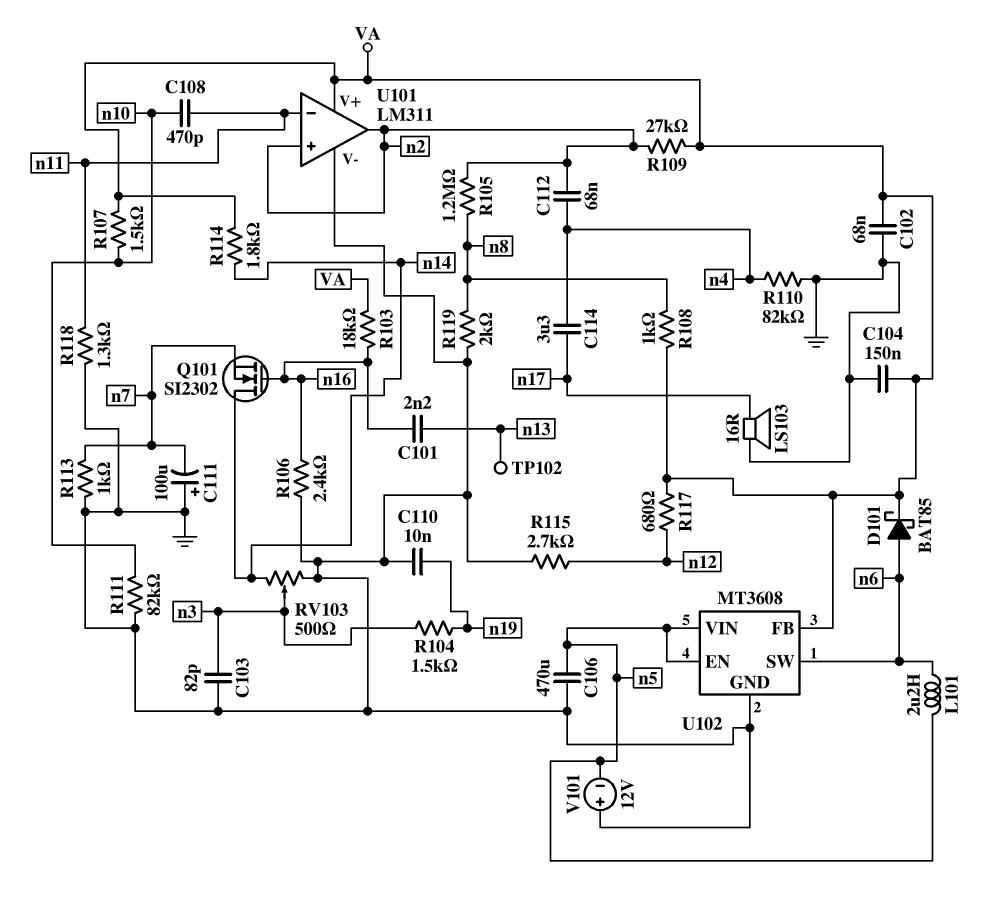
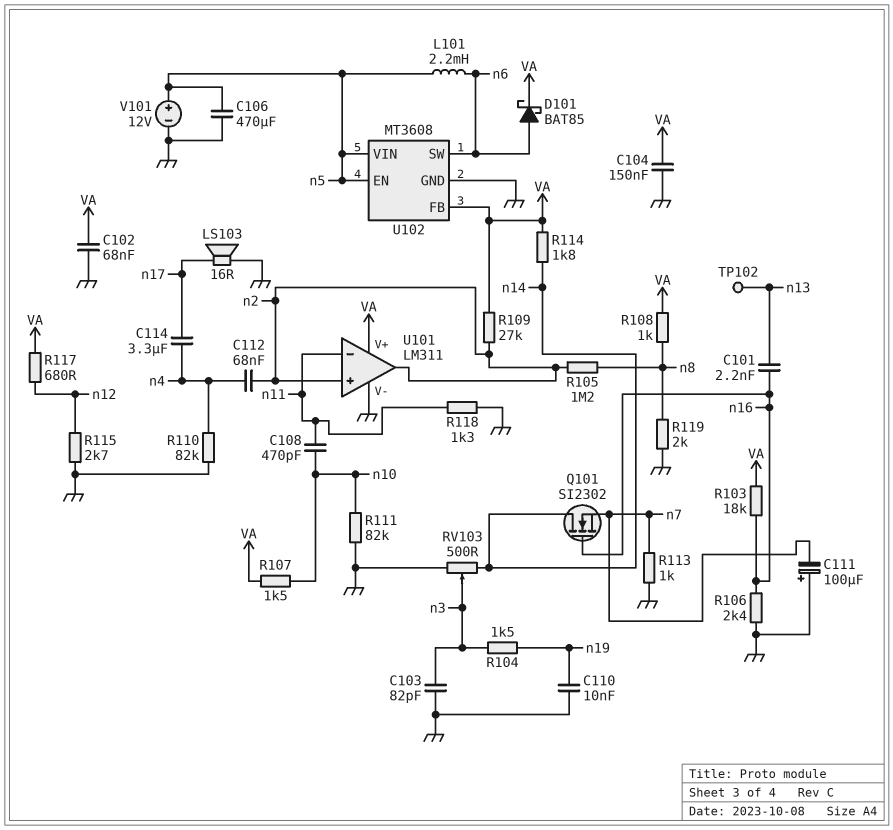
L101: 2.2uH (n5, n6) -> 2.2mH (n5, n6)
V101: 12V (plus GND, minus n5) -> 12V (plus n5, minus GND)

